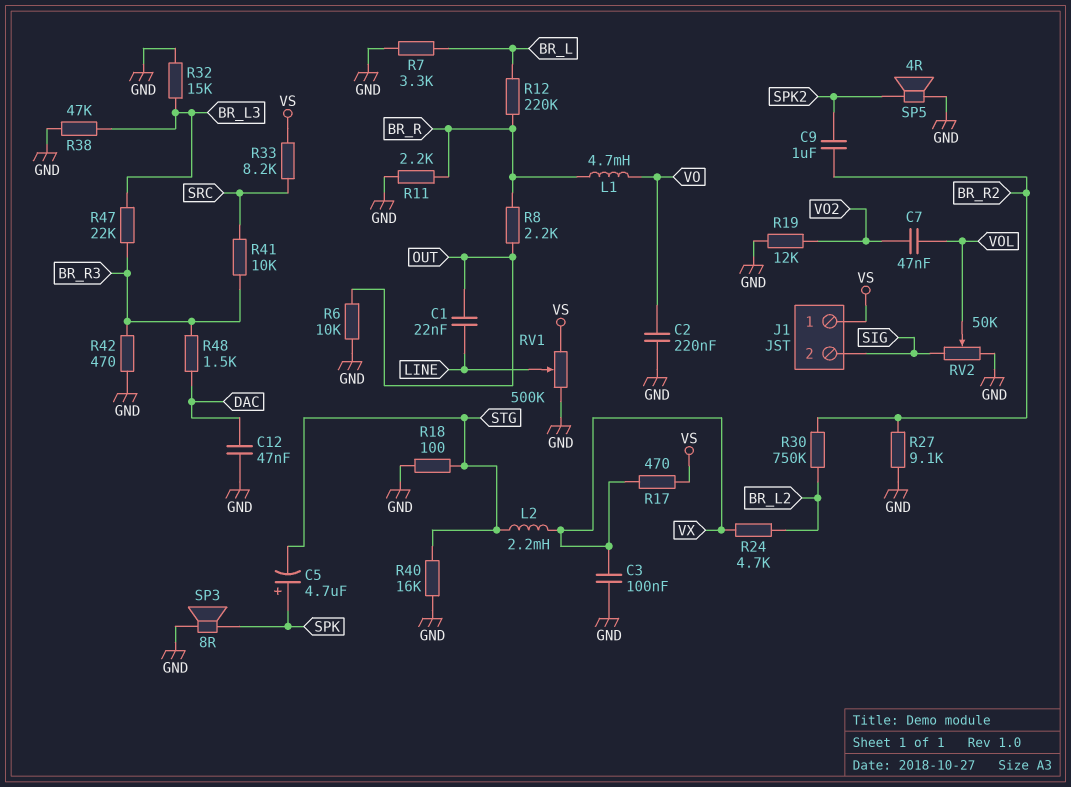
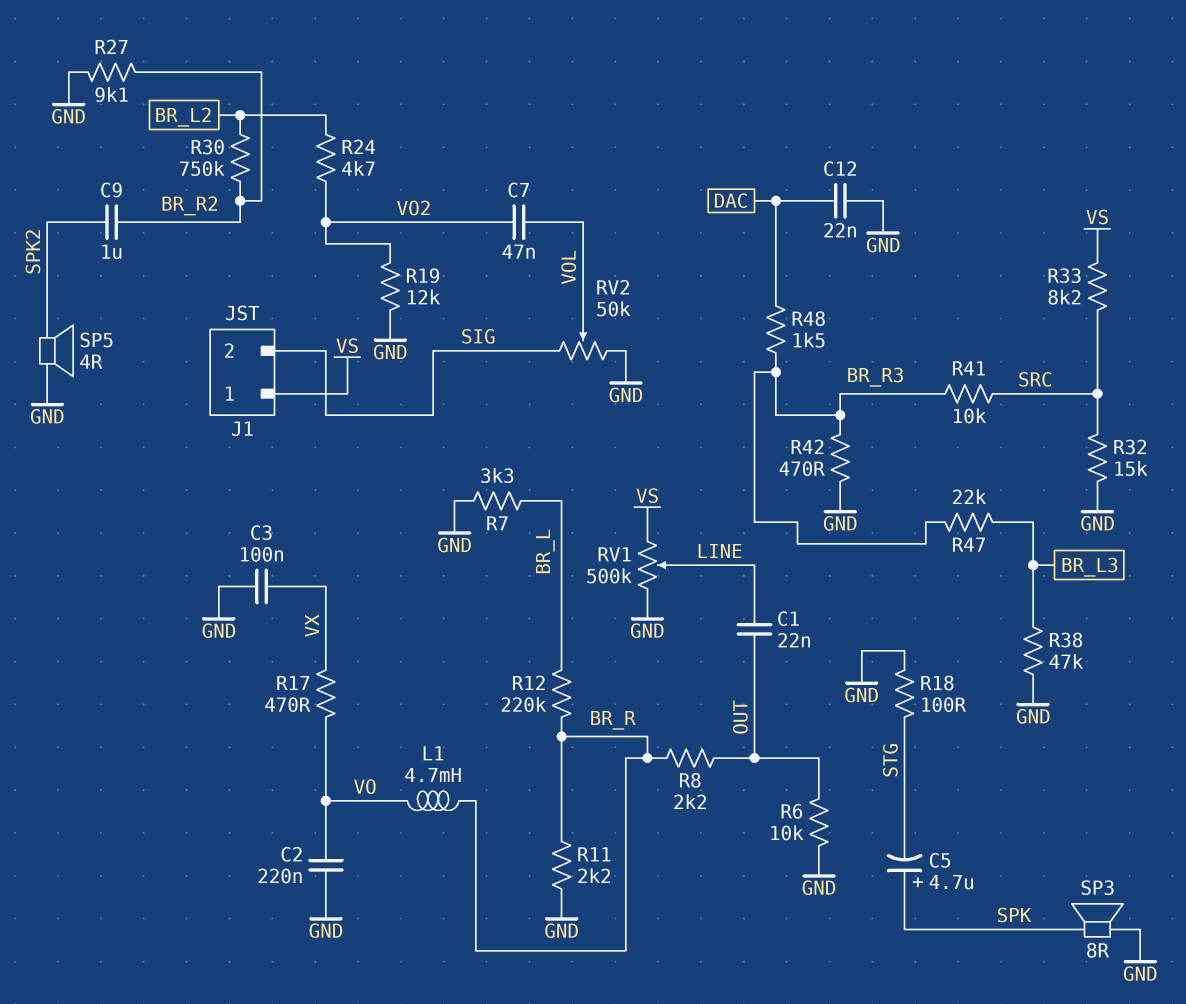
C12: 47nF (DAC, GND) -> 22nF (DAC, GND)
L2: 2.2mH (STG, VX) -> none
R17: 470 (VS, VX) -> 470 (VO, VX)
R24: 4.7k (BR_L2, VX) -> 4.7k (BR_L2, VO2)
R32: 15k (BR_L3, GND) -> 15k (GND, SRC)
R40: 16k (GND, STG) -> none

